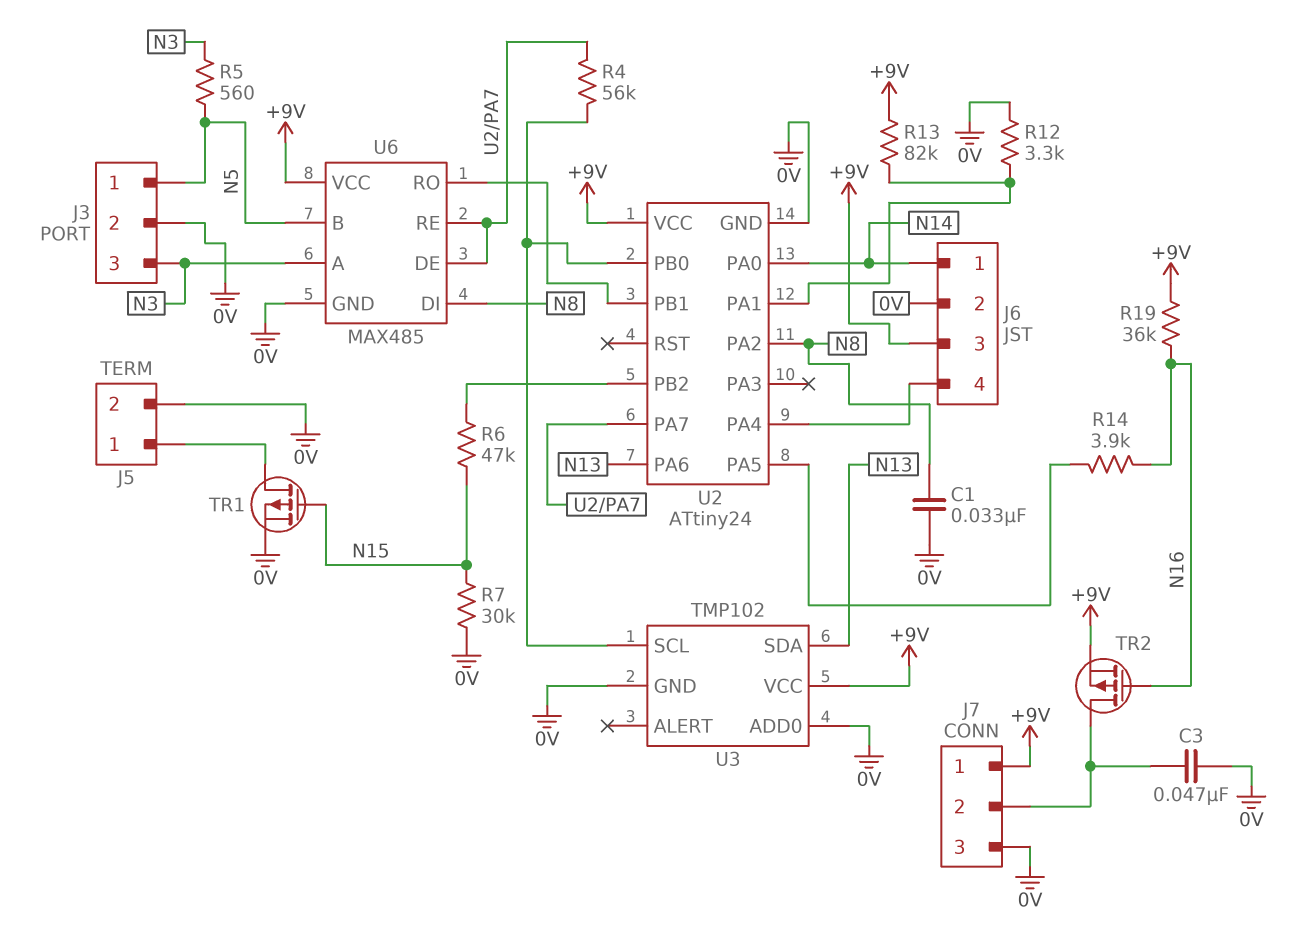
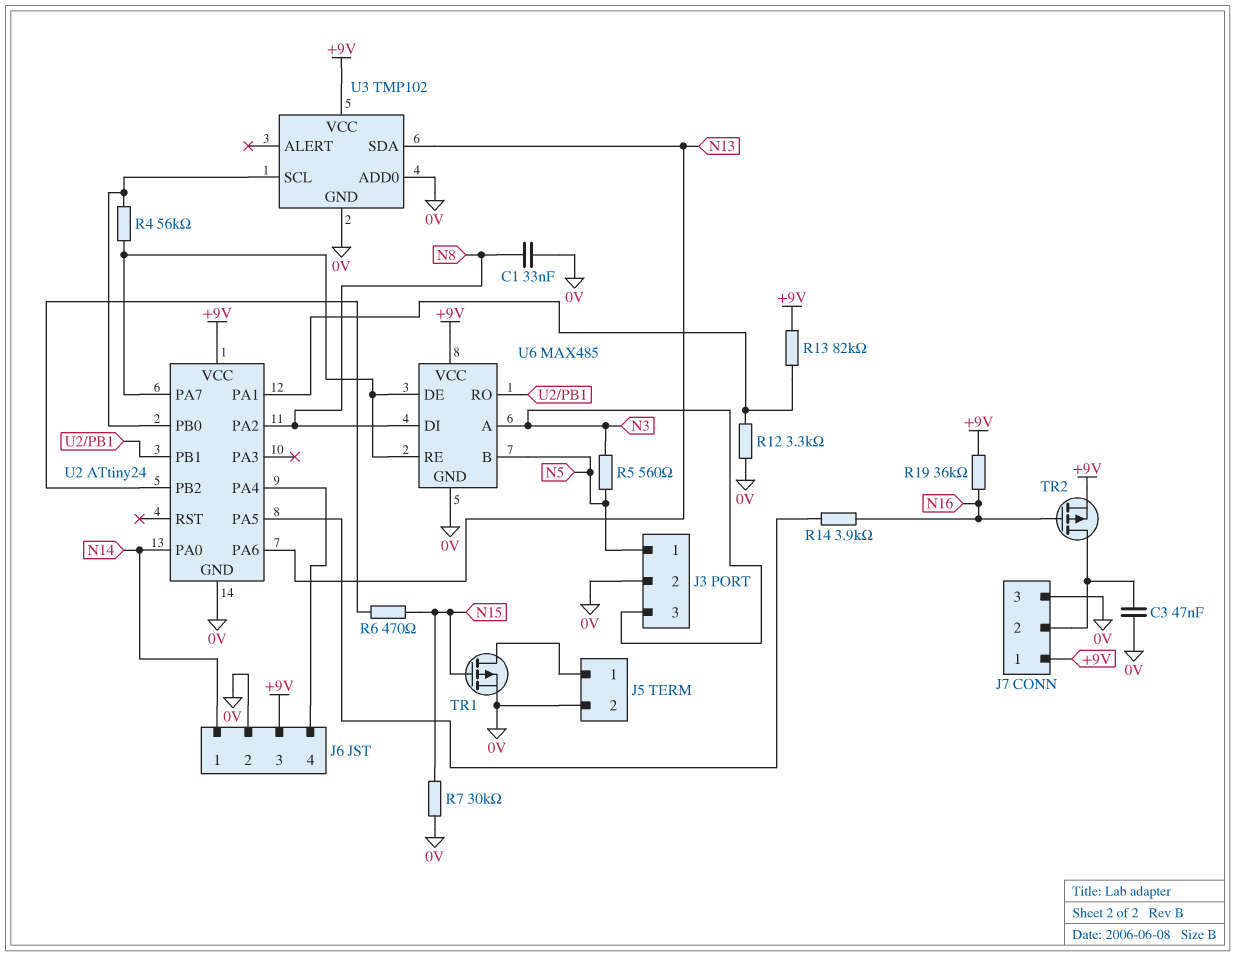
R6: 47k (N15, U2/PB2) -> 470 (N15, U2/PB2)

